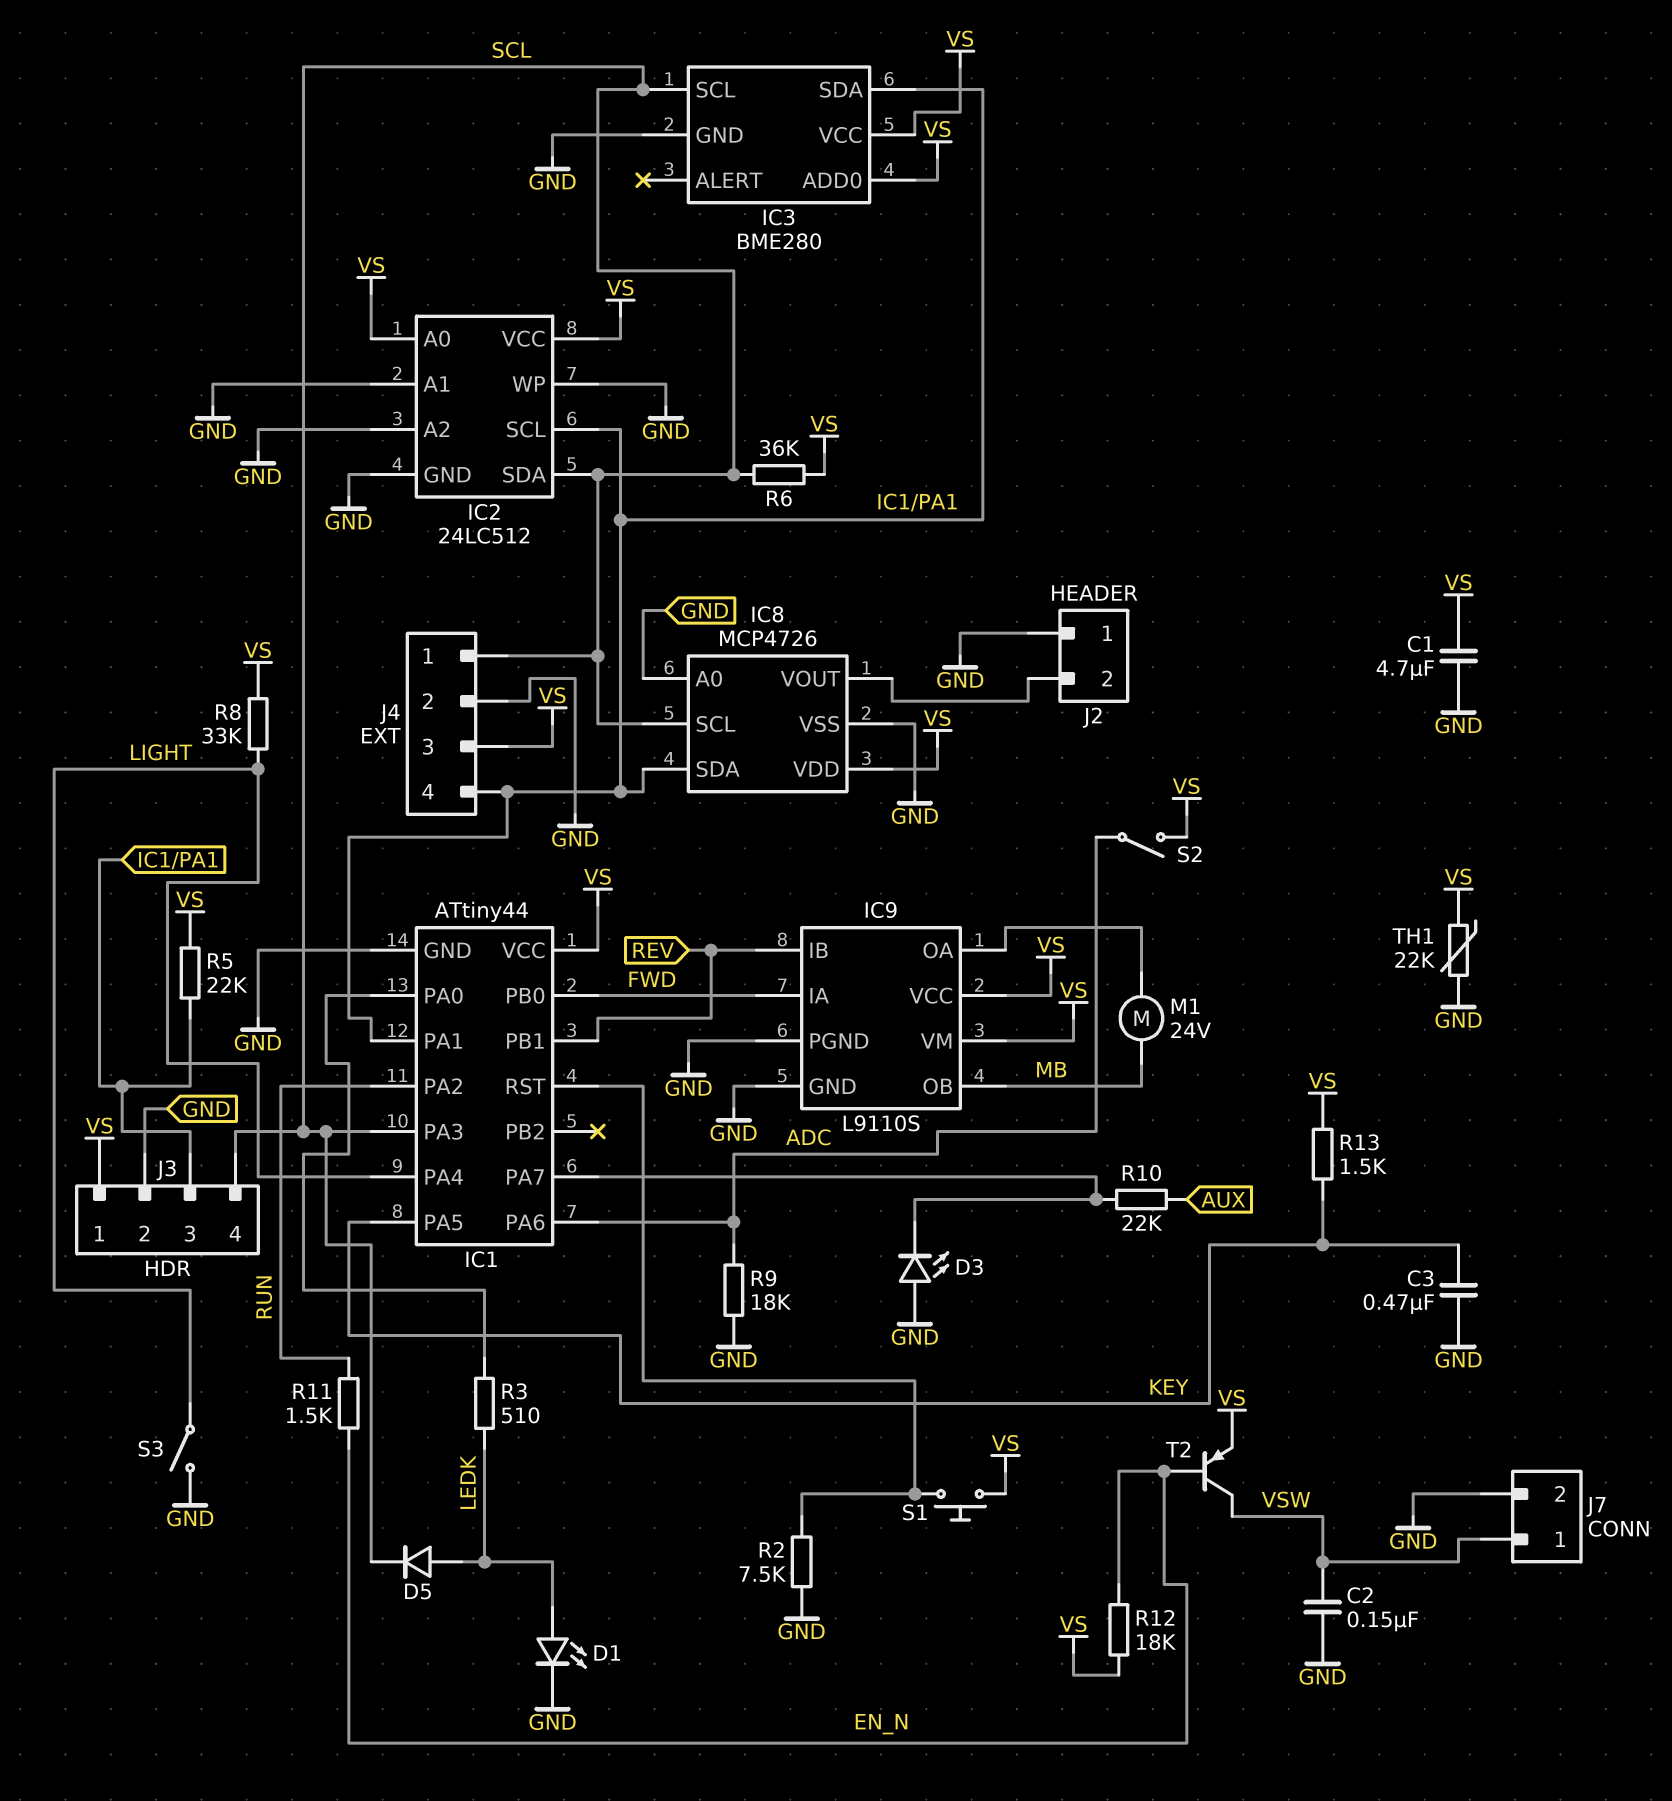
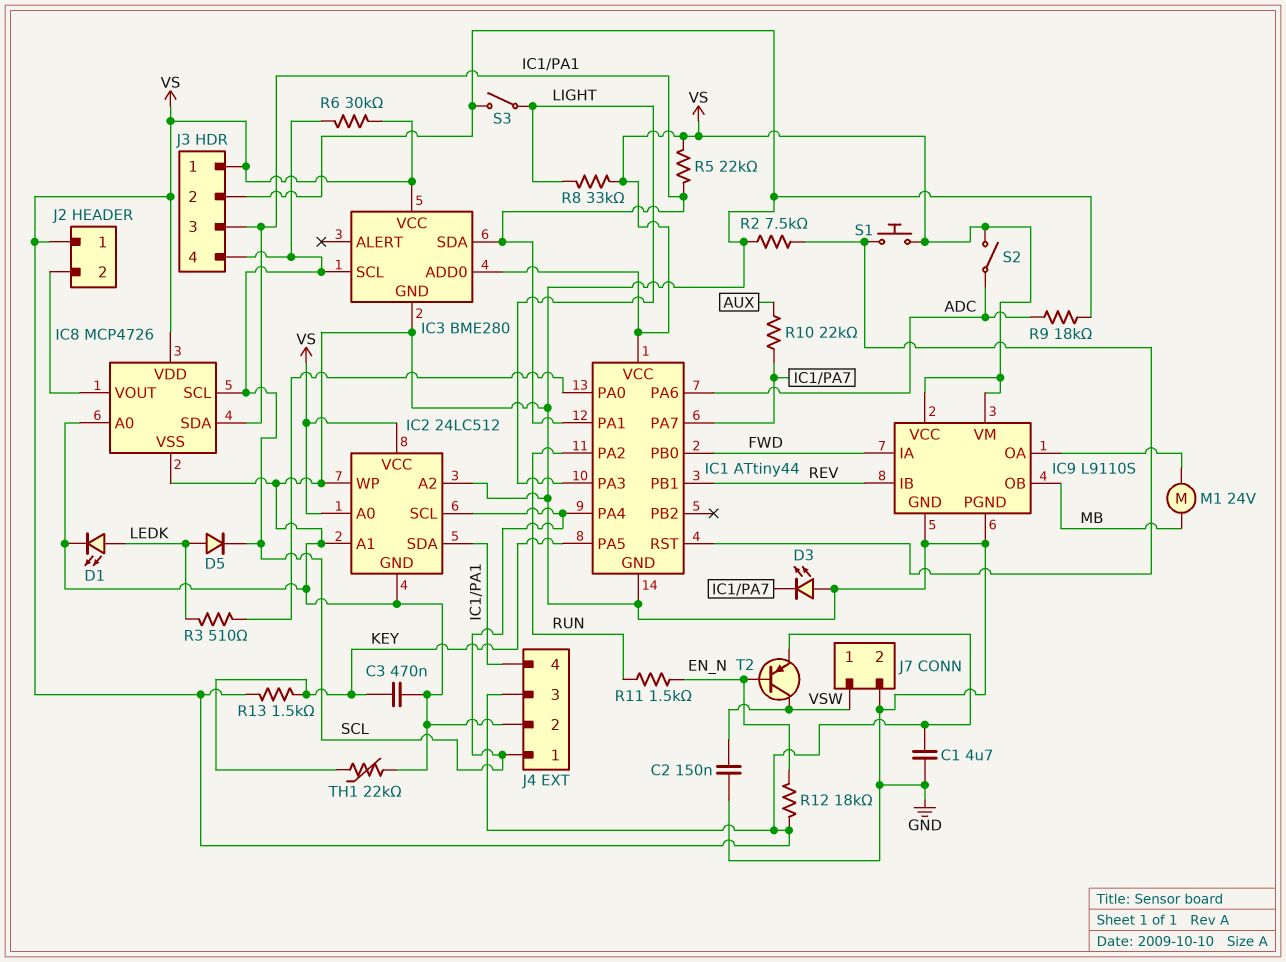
IC1 pin PA3: SCL -> LIGHT
IC1 pin PA4: LIGHT -> SCL
IC2 pin SCL: IC1/PA1 -> SCL
IC2 pin SDA: SCL -> IC1/PA1
J2 pin 1: GND -> VS
R6: 36k (SCL, VS) -> 30k (SCL, VS)
TH1: 22k (GND, VS) -> 22k (GND, KEY)

